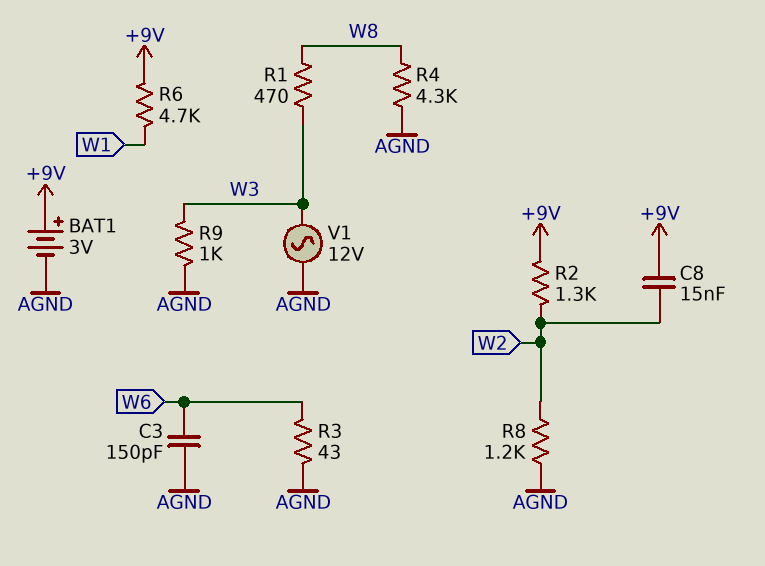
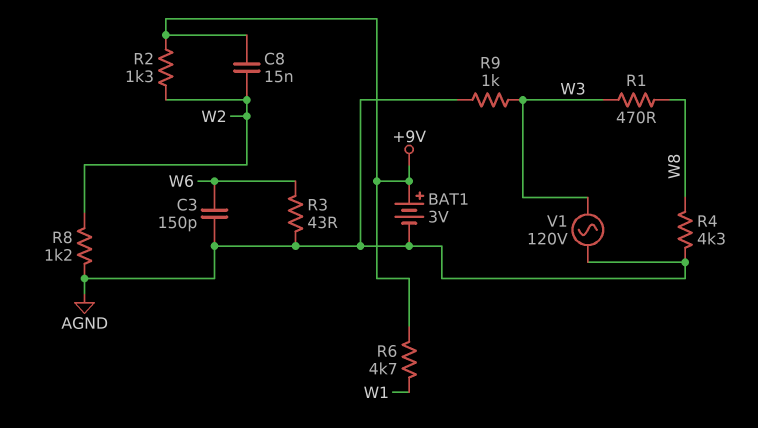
V1: AC 12V (AGND, W3) -> AC 120V (AGND, W3)

